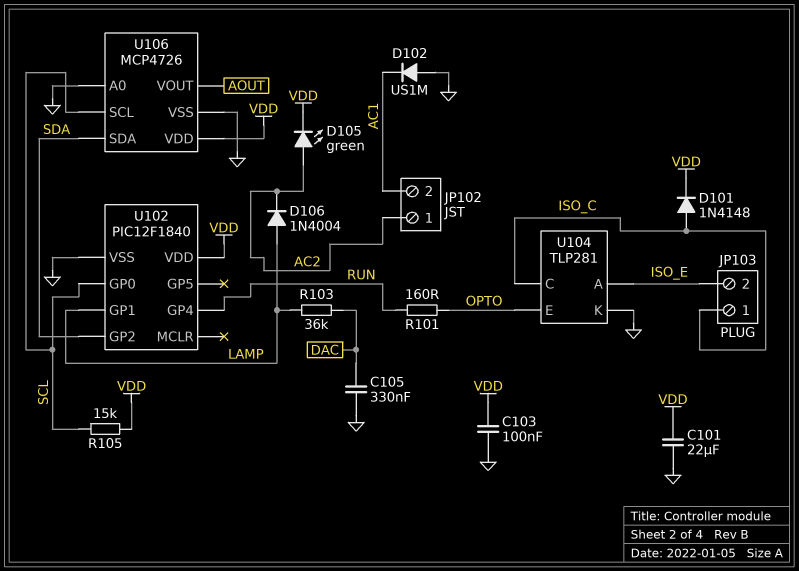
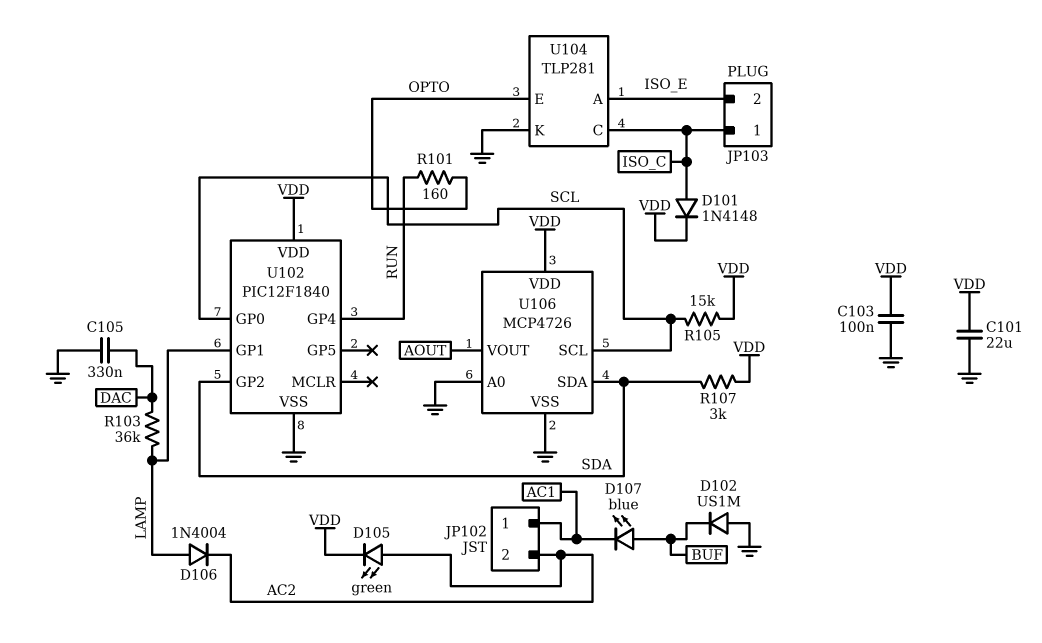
D102: diode US1M (A GND, K AC1) -> diode US1M (A GND, K BUF)
D107: none -> LED blue (A BUF, K AC1)
JP102 pin 1: AC2 -> AC1
JP102 pin 2: AC1 -> AC2
R107: none -> 3k (SDA, VDD)

